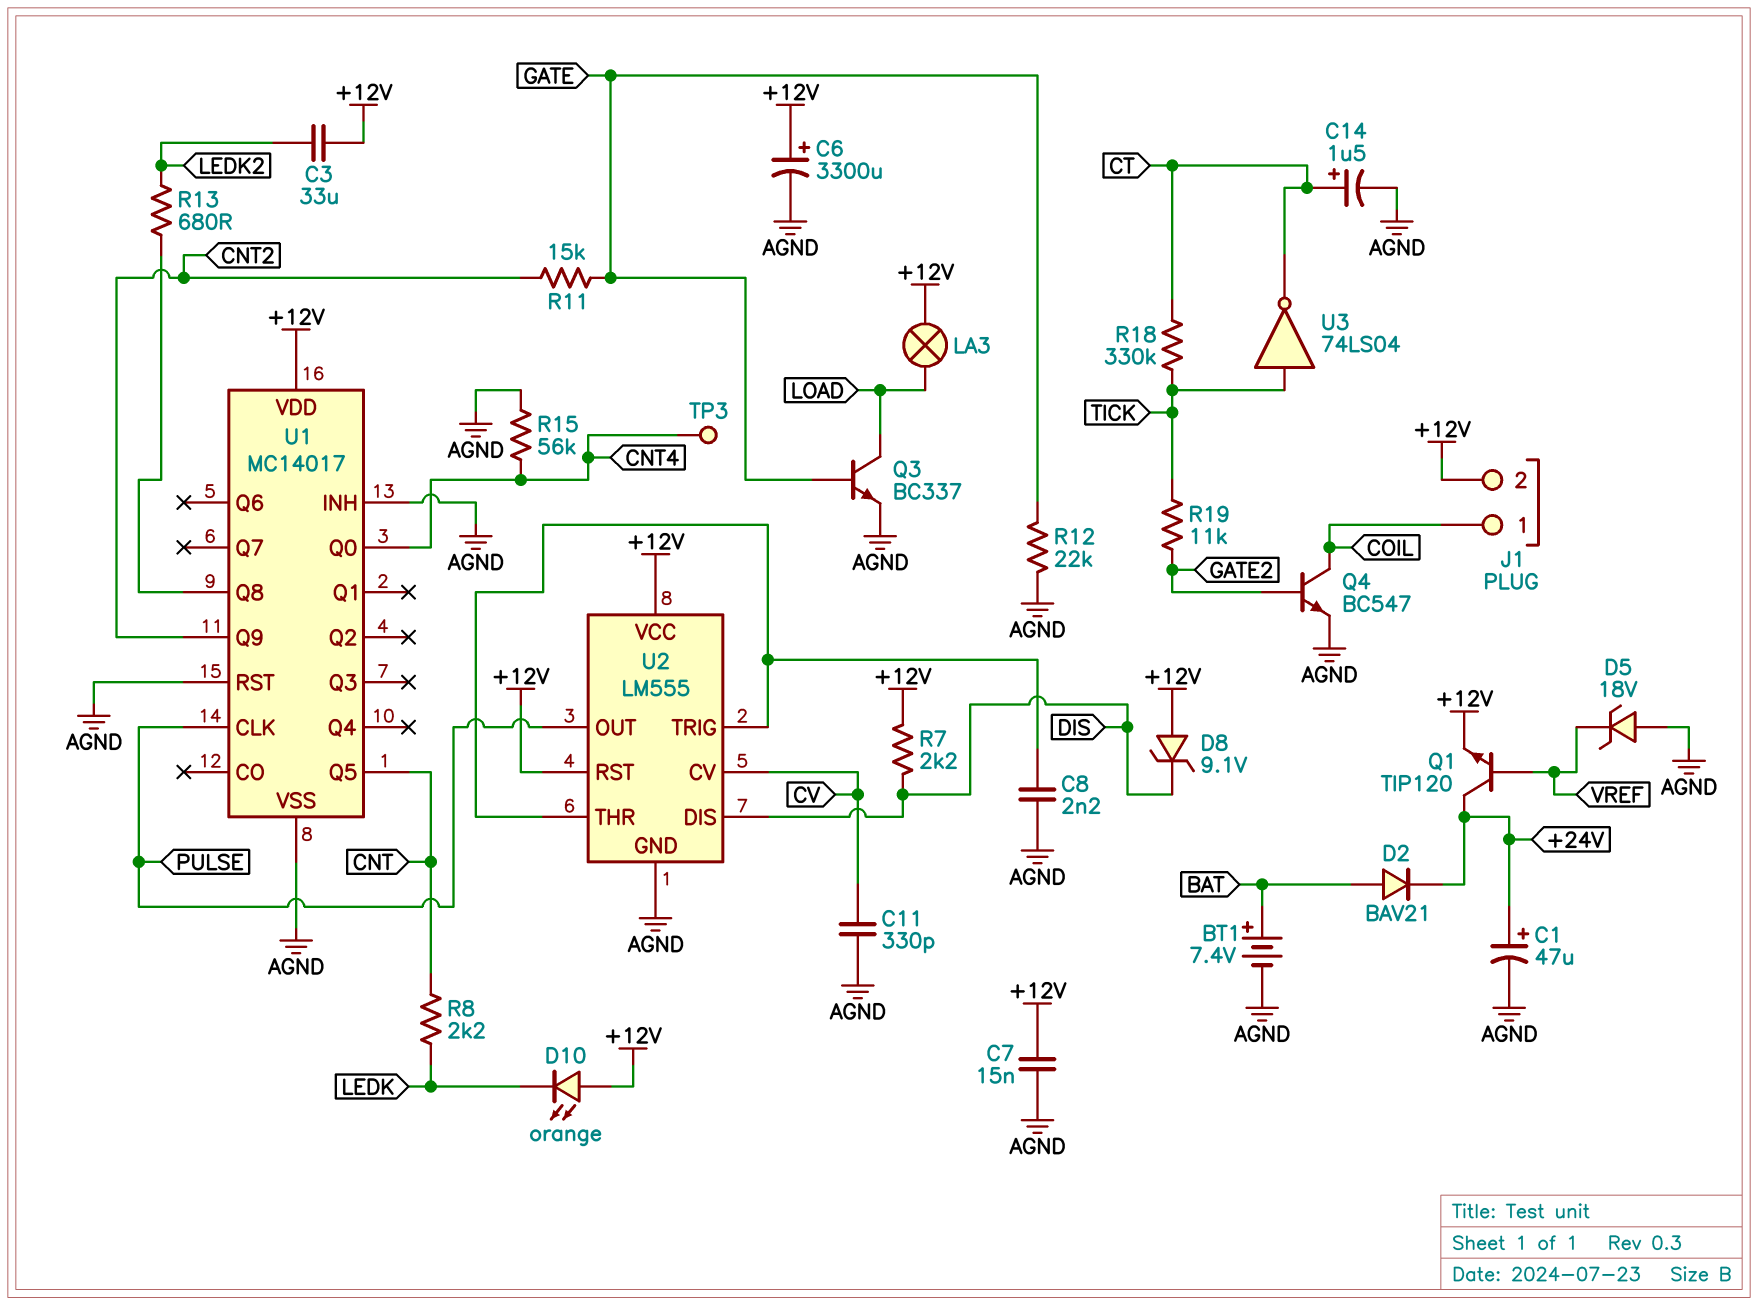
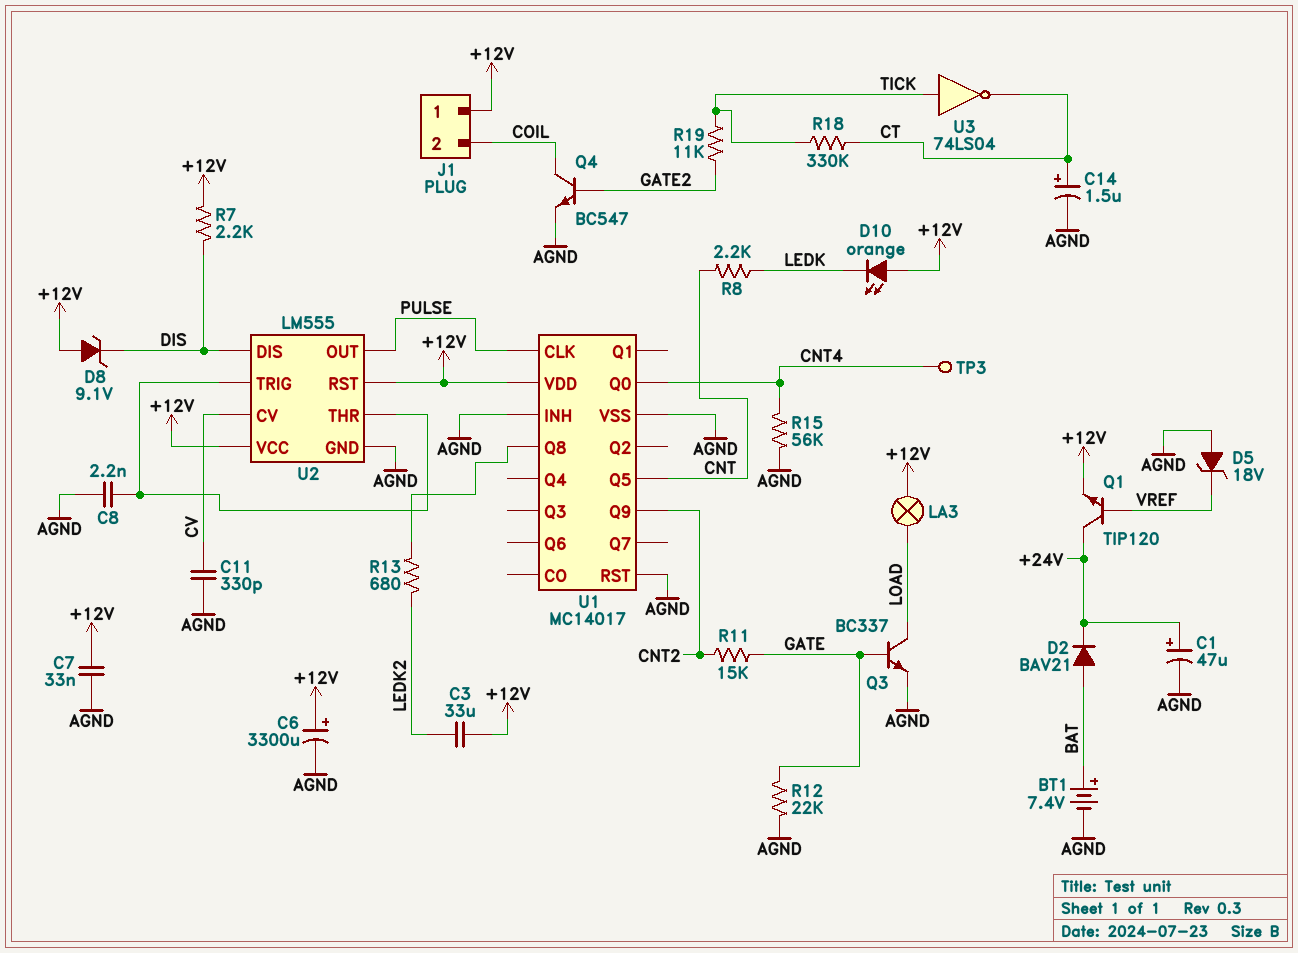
C7: 15nF (+12V, AGND) -> 33nF (+12V, AGND)
J1 pin 1: COIL -> +12V
J1 pin 2: +12V -> COIL

